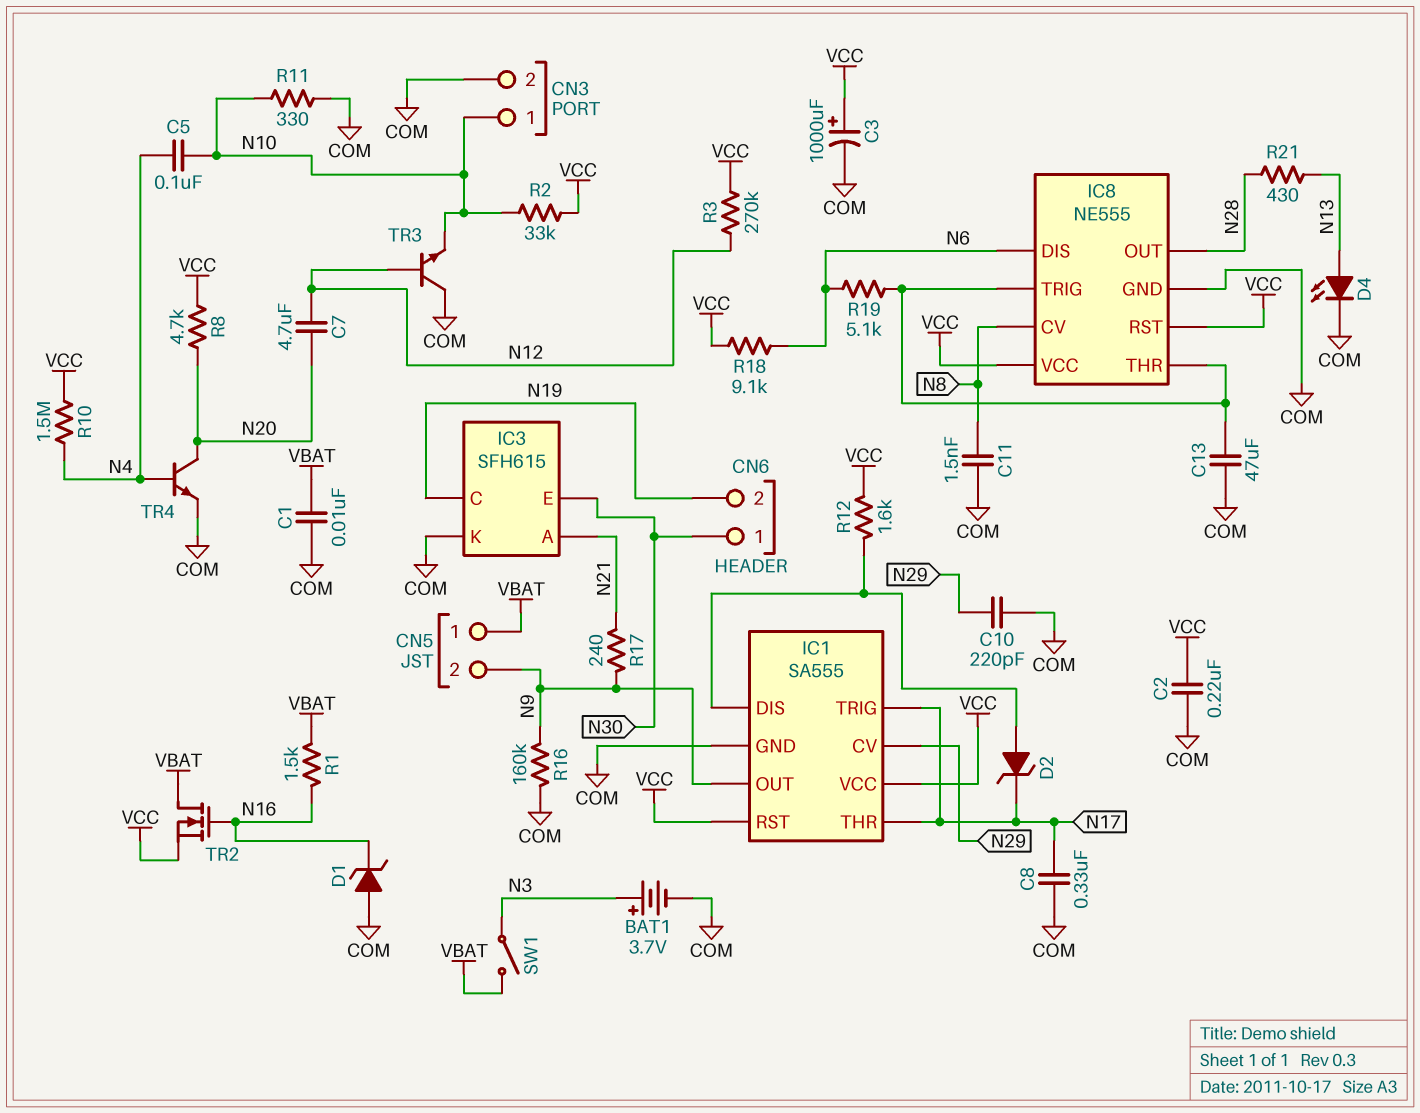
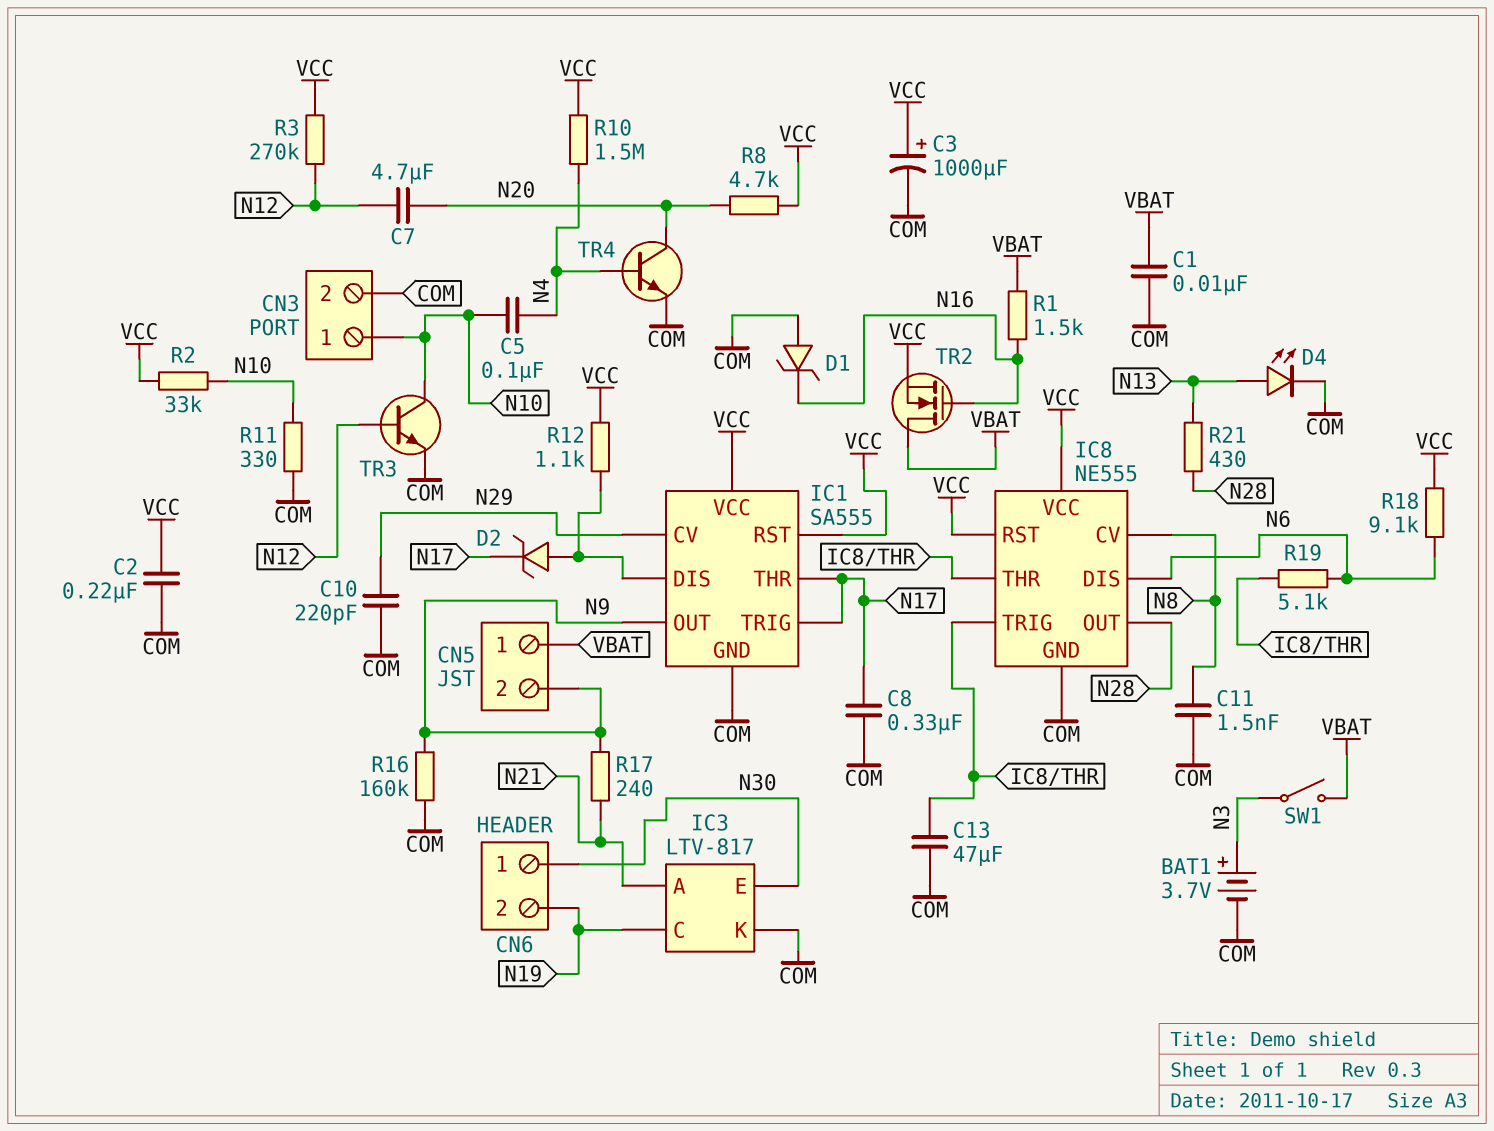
IC3: SFH615 -> LTV-817
R12: 1.6k (IC1/DIS, VCC) -> 1.1k (IC1/DIS, VCC)
TR3: NPN (B N12, C COM, E N10) -> NPN (B N12, C N10, E COM)

